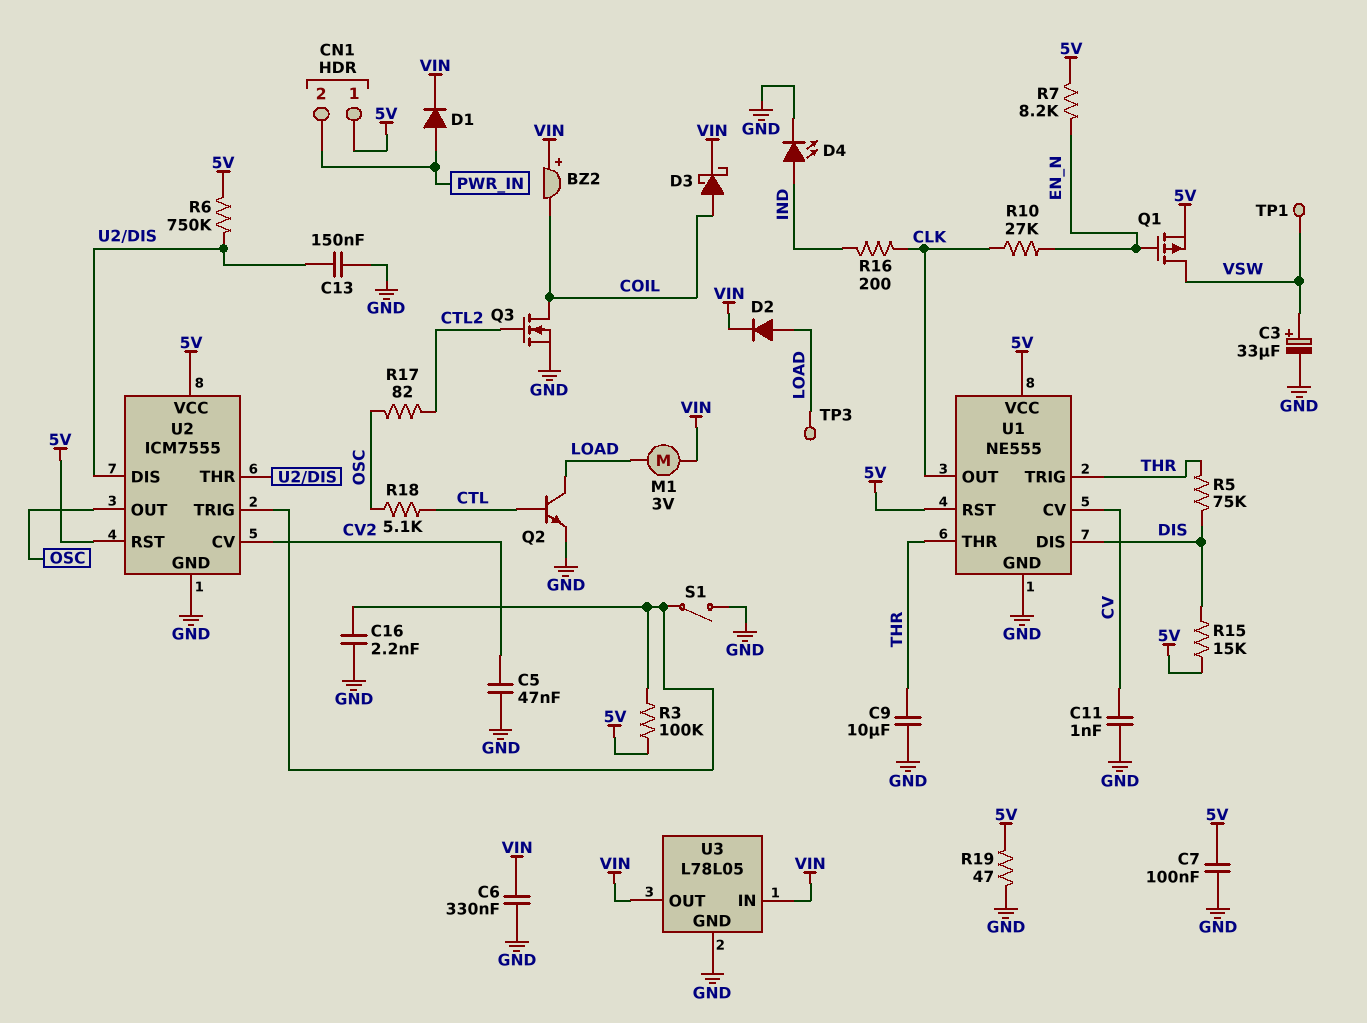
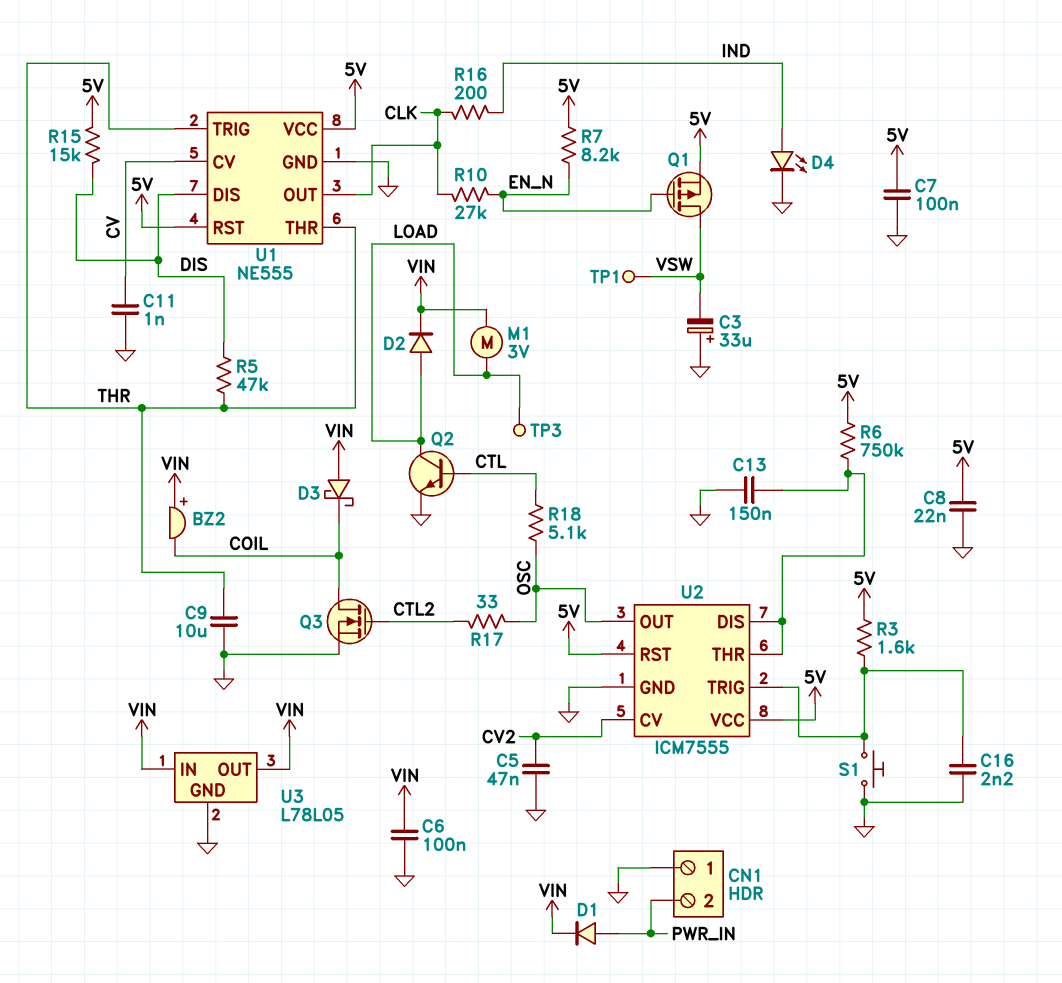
C3: 33uF (plus VSW, minus GND) -> 33uF (plus GND, minus VSW)
C6: 330nF (GND, VIN) -> 100nF (GND, VIN)
C8: none -> 22nF (5V, GND)
CN1 pin 1: 5V -> GND
D3: schottky (A COIL, K VIN) -> schottky (A VIN, K COIL)
R3: 100k (5V, U2/TRIG) -> 1.6k (5V, U2/TRIG)
R5: 75k (DIS, THR) -> 47k (DIS, THR)
R17: 82 (CTL2, OSC) -> 33 (CTL2, OSC)
R19: 47 (5V, GND) -> none
S1: switch (GND, U2/TRIG) -> button (GND, U2/TRIG)

